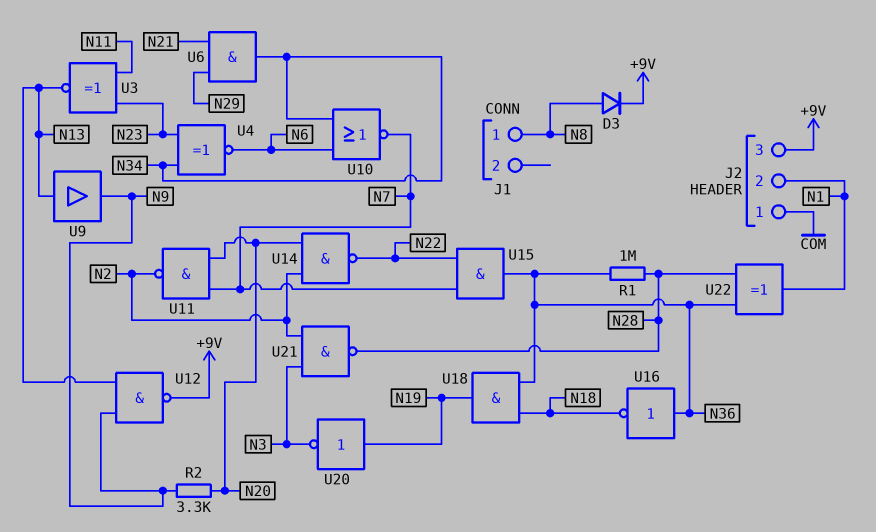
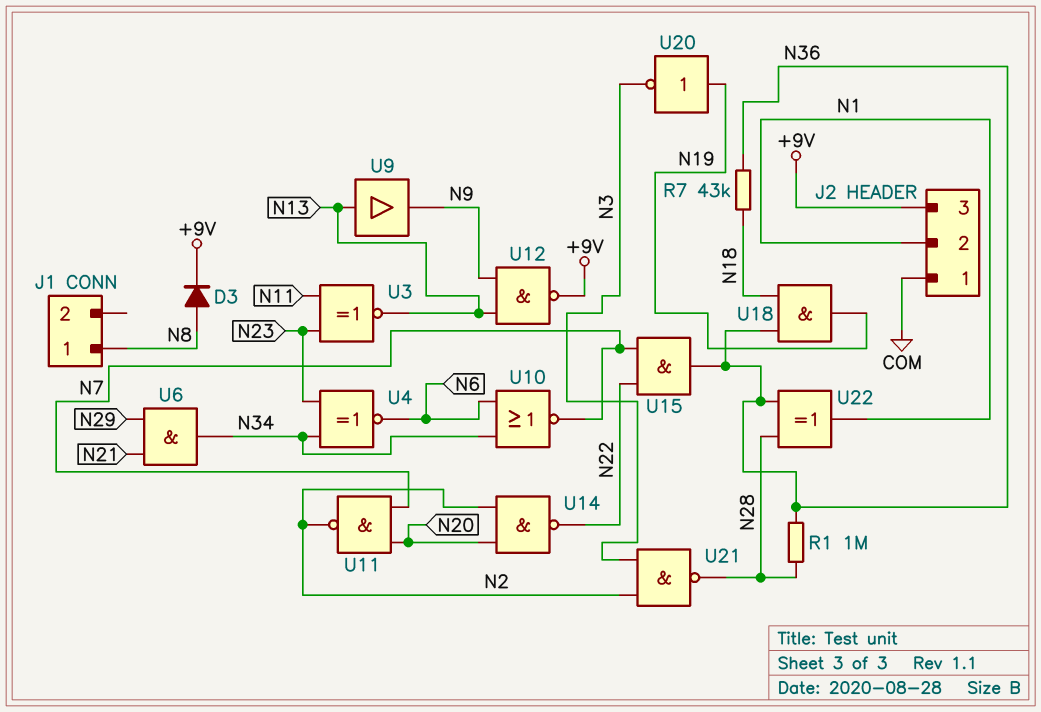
R2: 3.3k (N9, N20) -> none
R7: none -> 43k (N18, N36)
U16: NOT (in N36, out N18) -> none

